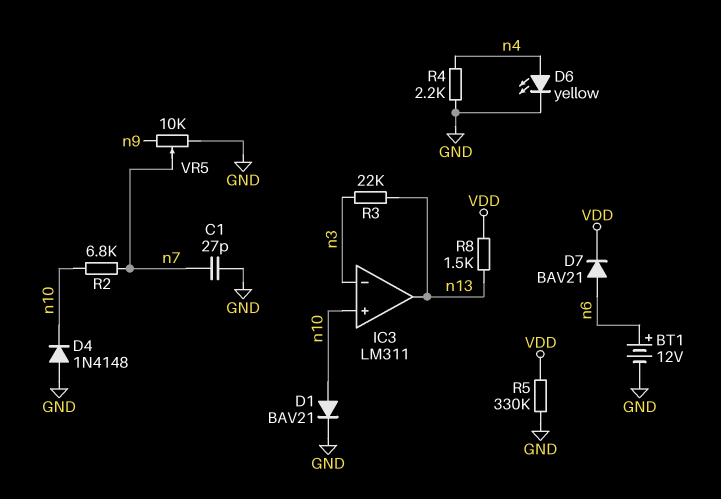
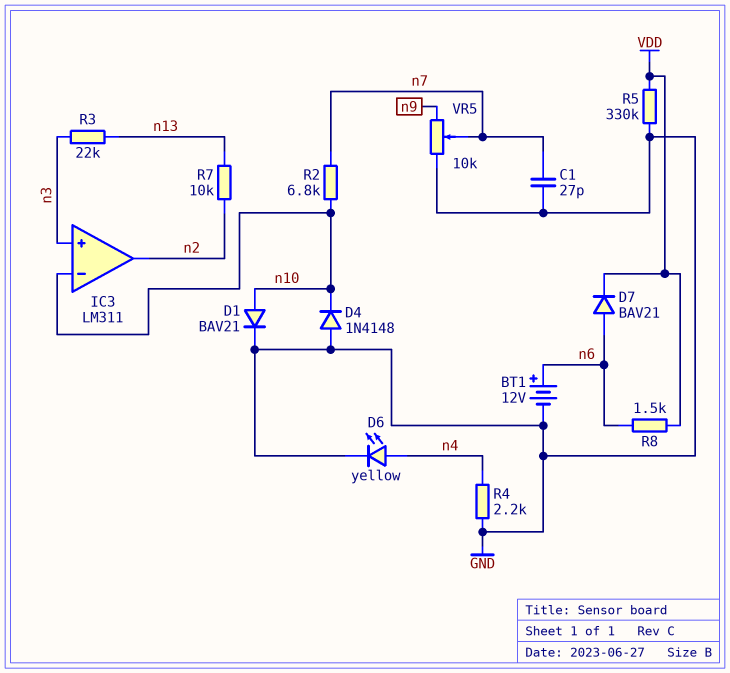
IC3 pin in+: n10 -> n3
IC3 pin in-: n3 -> n10
IC3 pin out: n13 -> n2
R7: none -> 10k (n2, n13)
R8: 1.5k (VDD, n13) -> 1.5k (VDD, n6)

